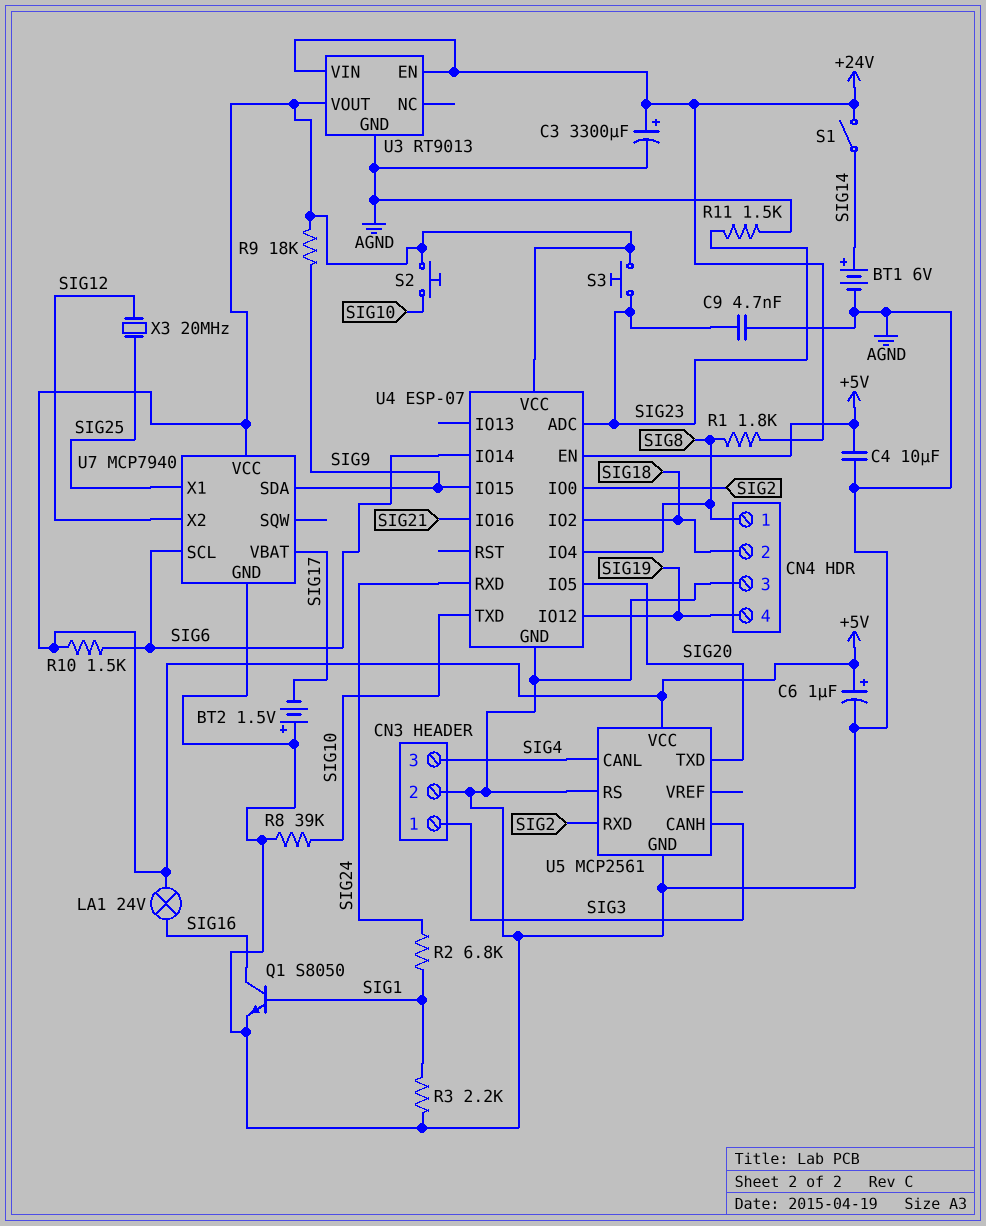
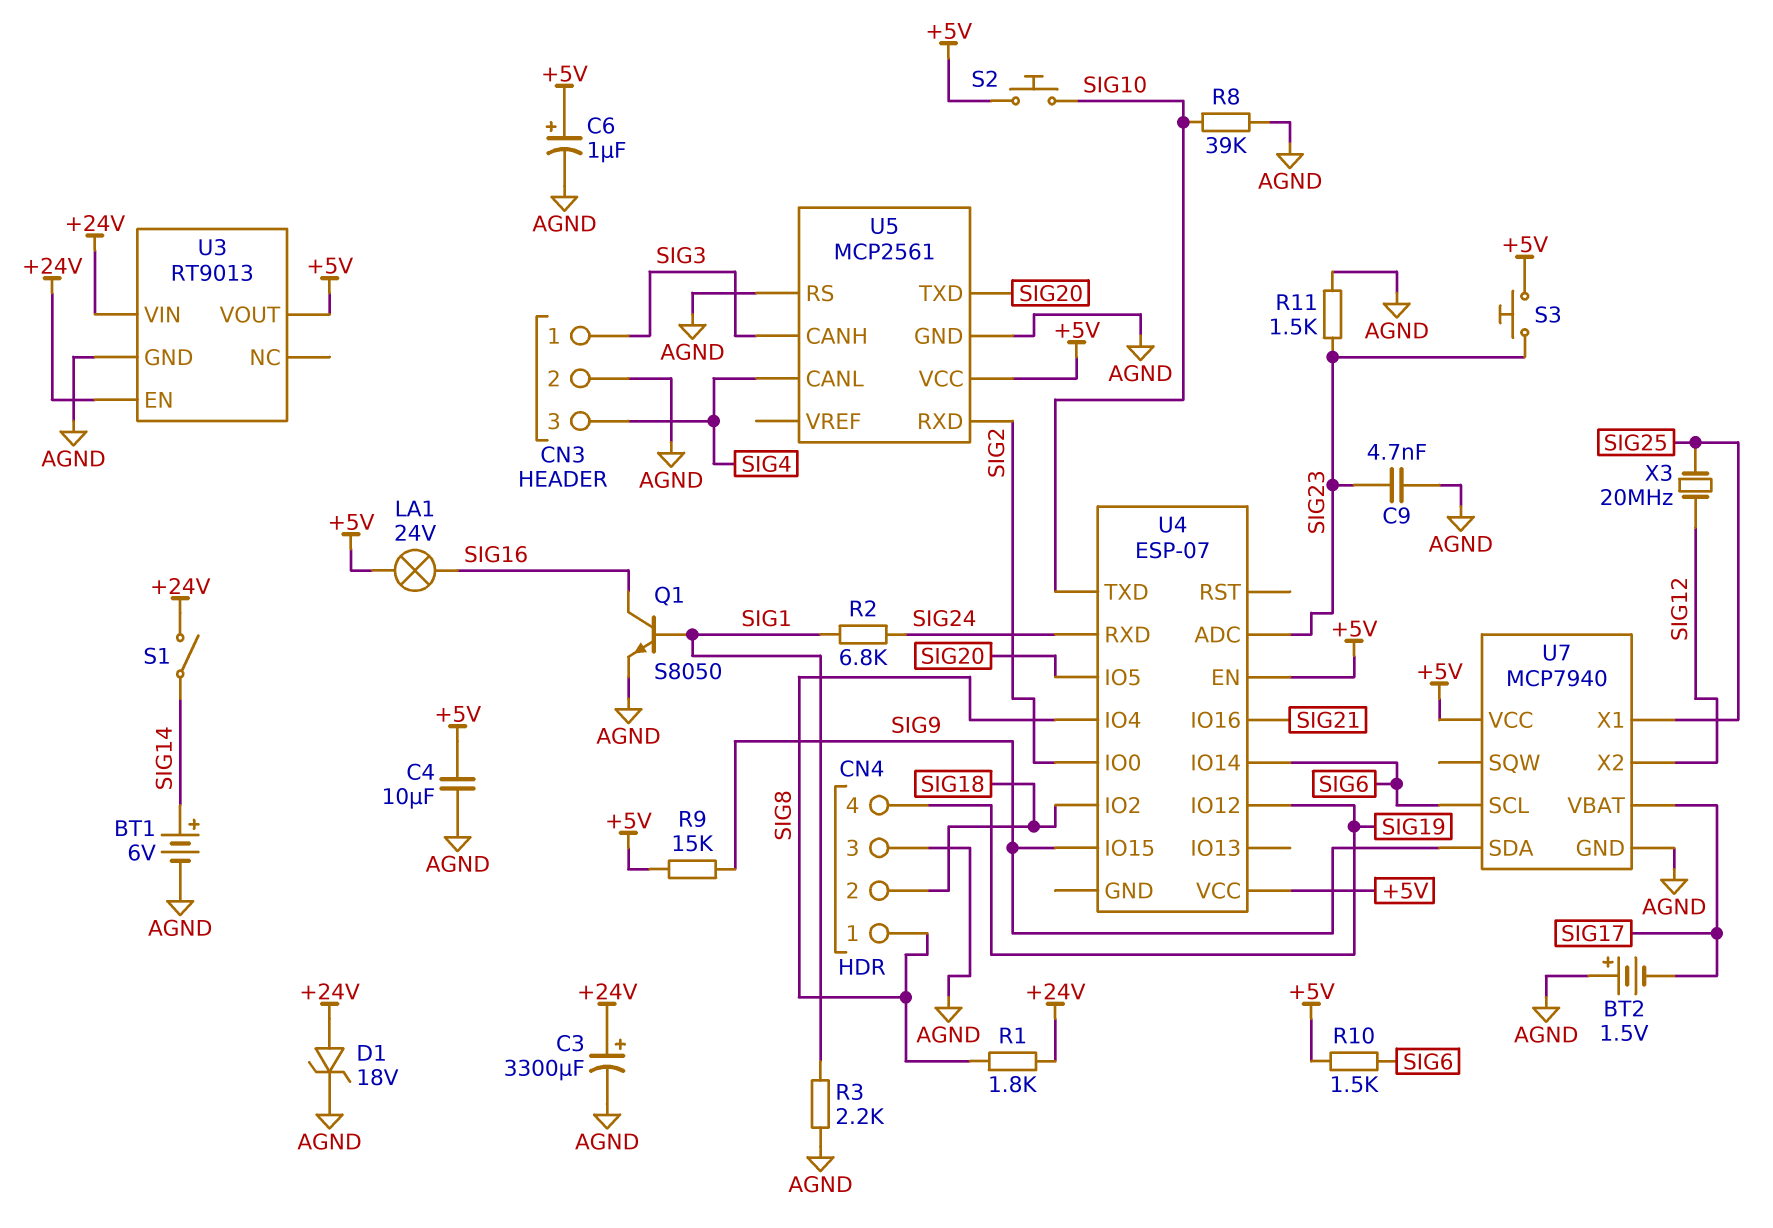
D1: none -> zener 18V (A +24V, K AGND)
R9: 18k (+5V, SIG9) -> 15k (+5V, SIG9)
U4 pin GND: AGND -> none

